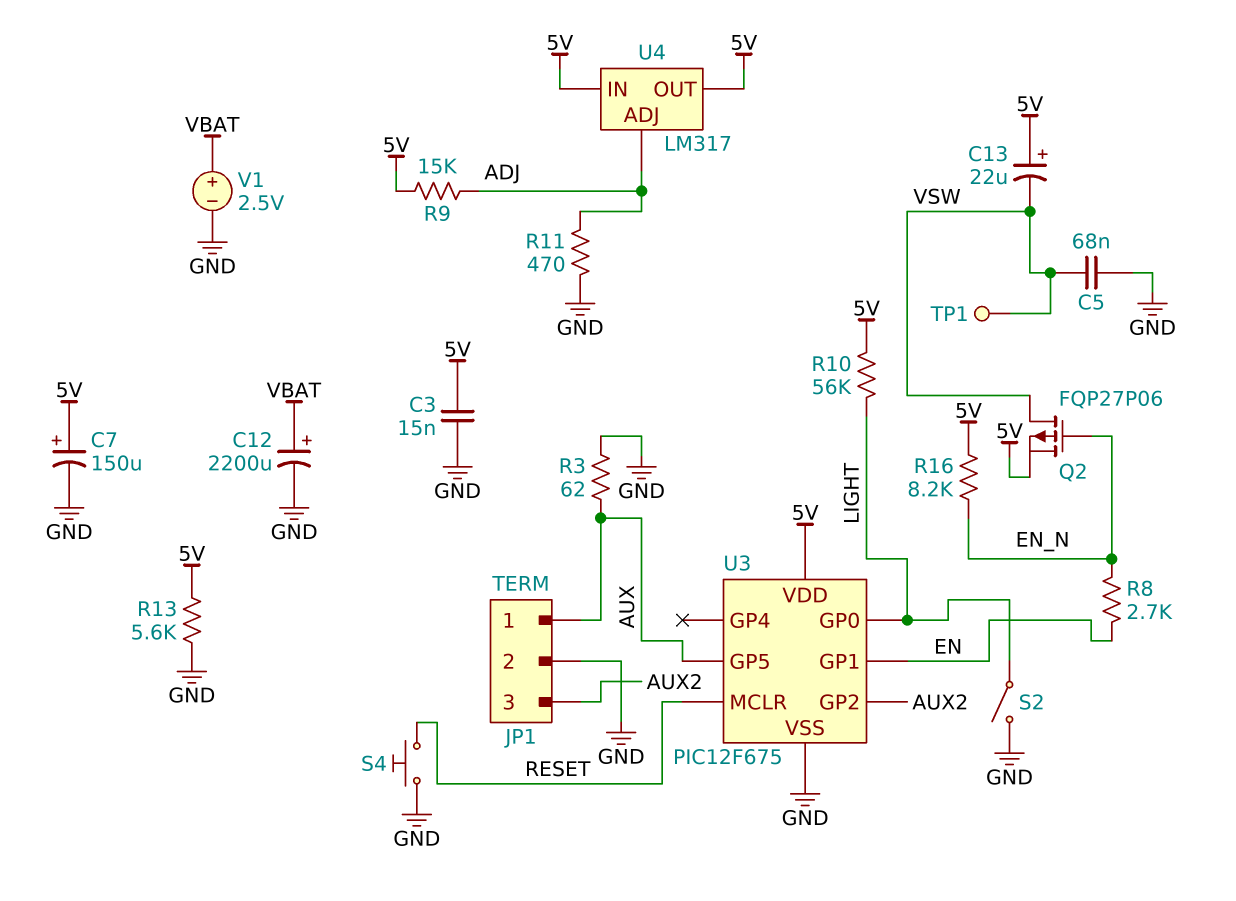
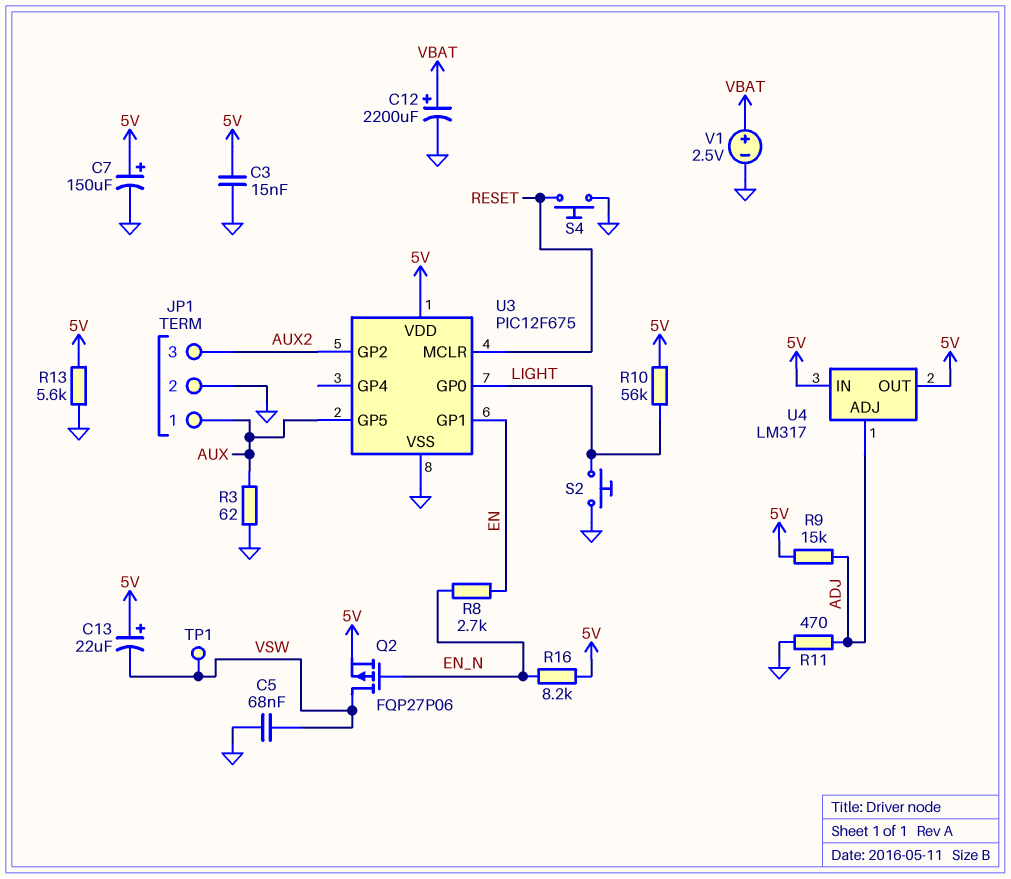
S2: switch (GND, LIGHT) -> button (GND, LIGHT)

